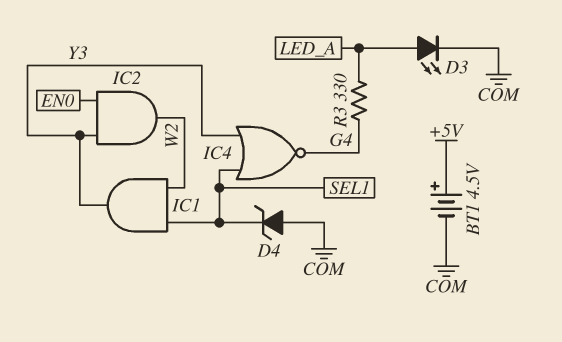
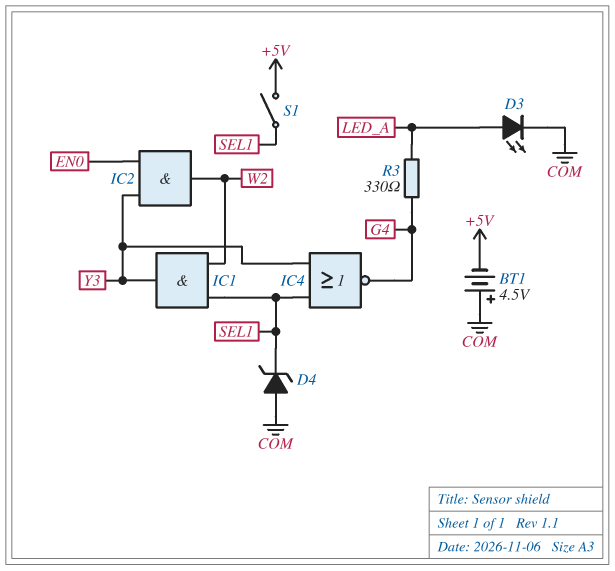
BT1: 4.5V (plus +5V, minus COM) -> 4.5V (plus COM, minus +5V)
S1: none -> switch (+5V, SEL1)

